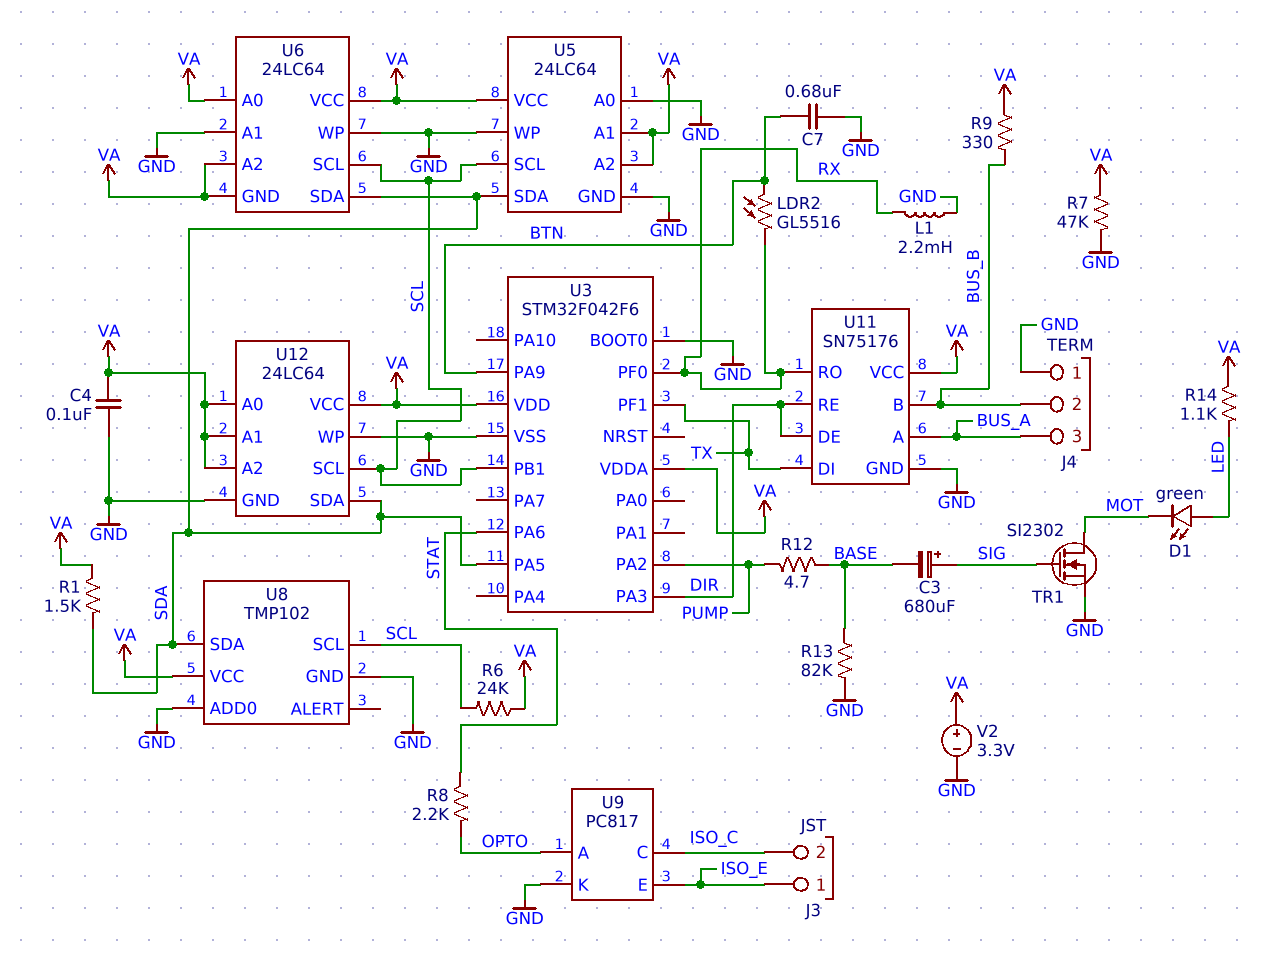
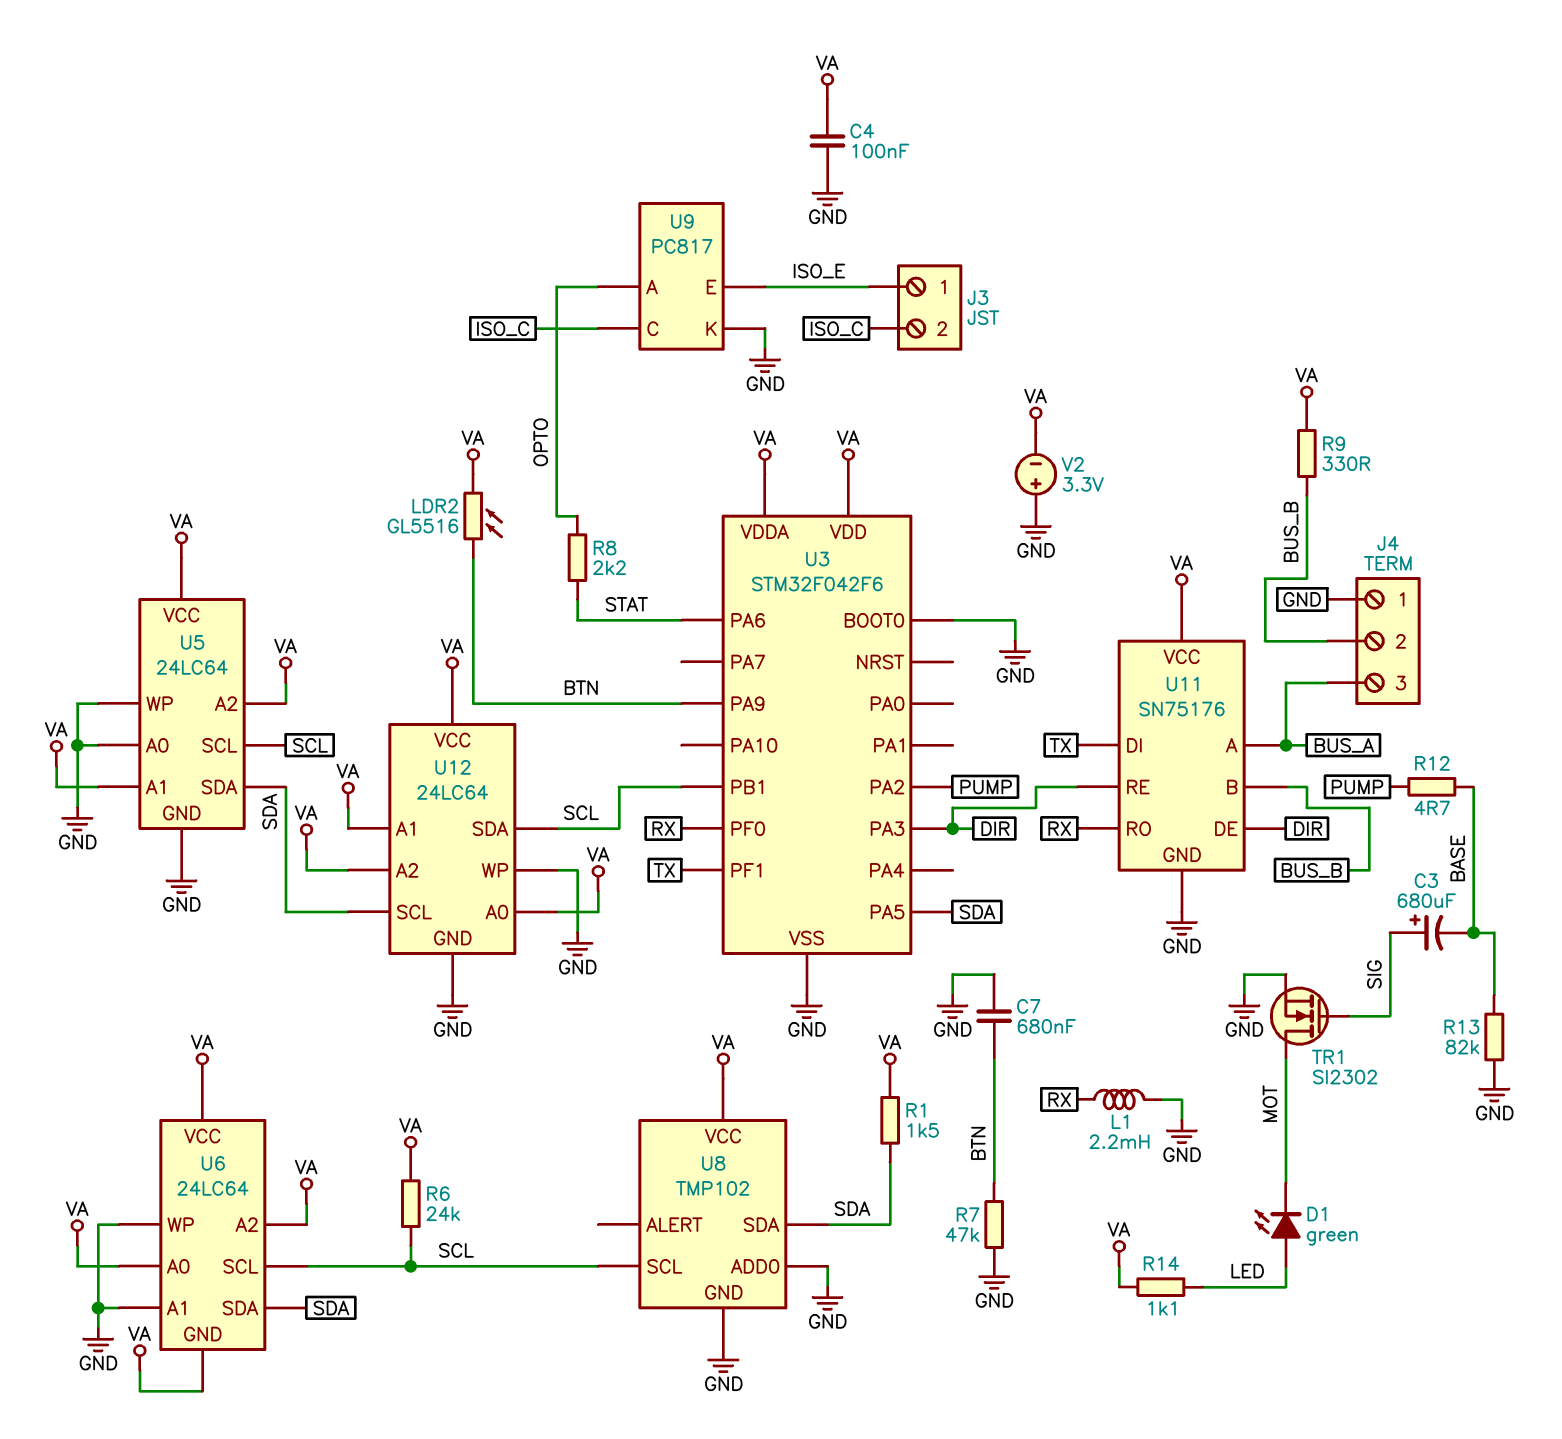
LDR2: GL5516 (BTN, RX) -> GL5516 (BTN, VA)
R7: 47k (GND, VA) -> 47k (BTN, GND)
U12 pin SCL: SCL -> SDA
U12 pin SDA: SDA -> SCL
V2: 3.3V (plus VA, minus GND) -> 3.3V (plus GND, minus VA)

